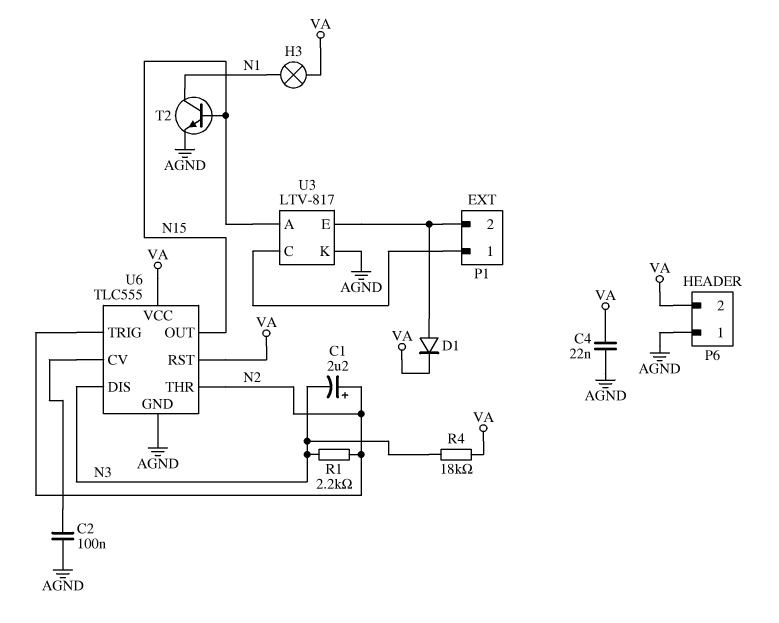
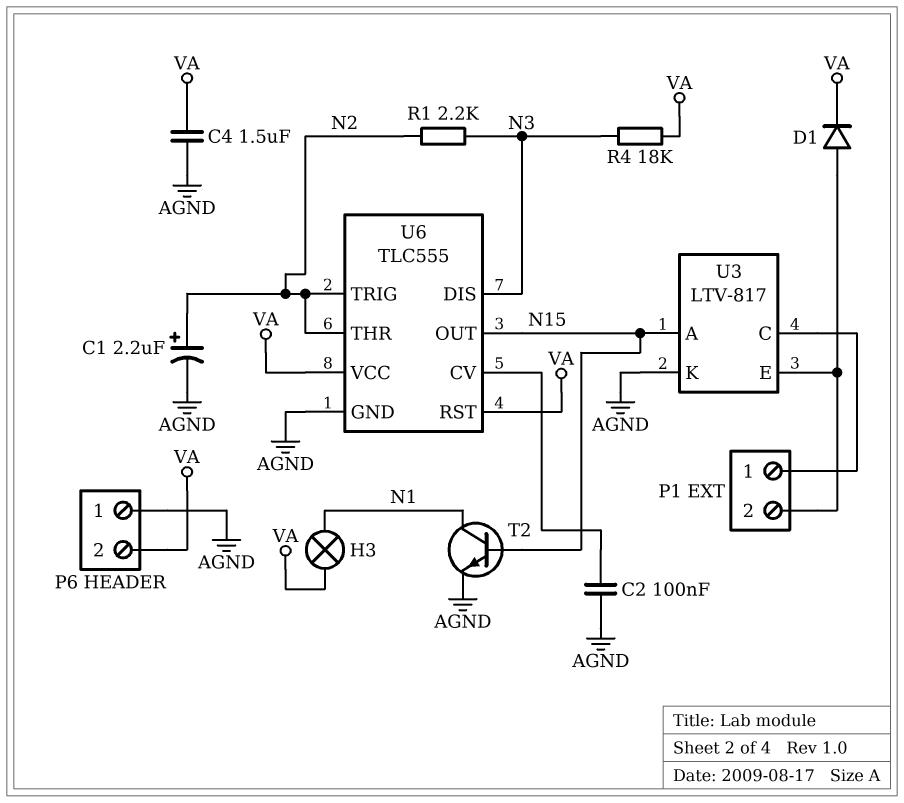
C1: 2.2uF (plus N2, minus N3) -> 2.2uF (plus N2, minus AGND)
C4: 22nF (AGND, VA) -> 1.5uF (AGND, VA)

